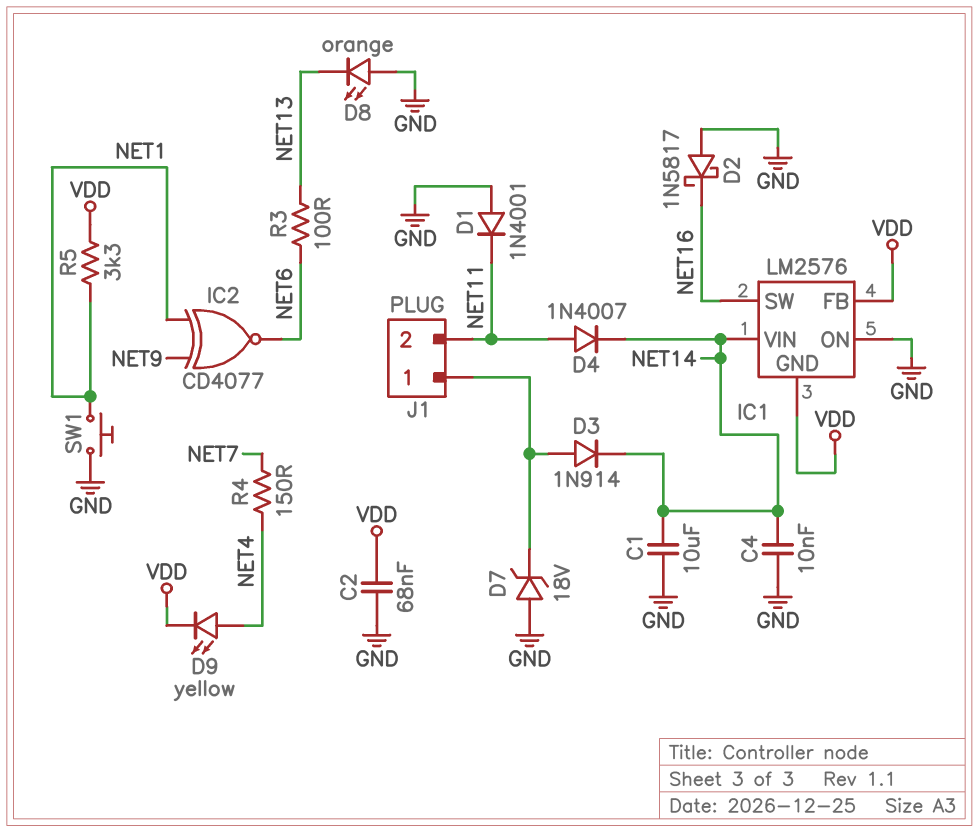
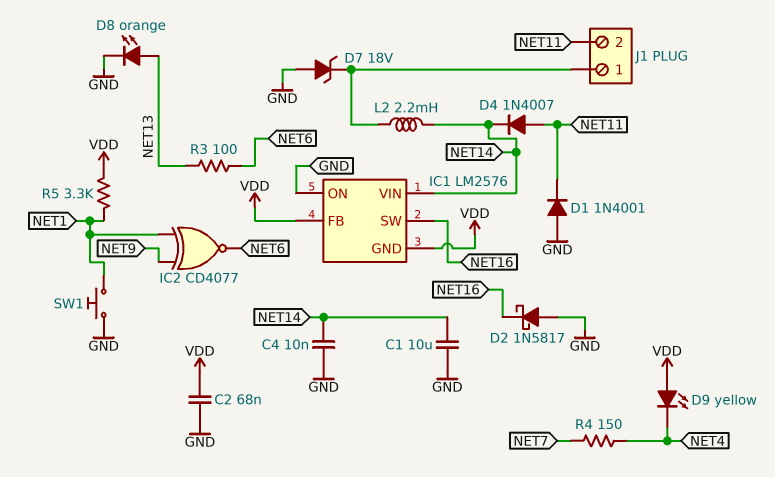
D3: diode 1N914 (A J1/1, K NET14) -> none
D8: LED orange (A GND, K NET13) -> LED orange (A NET13, K GND)
D9: LED yellow (A NET4, K VDD) -> LED yellow (A VDD, K NET4)
L2: none -> 2.2mH (J1/1, NET14)

